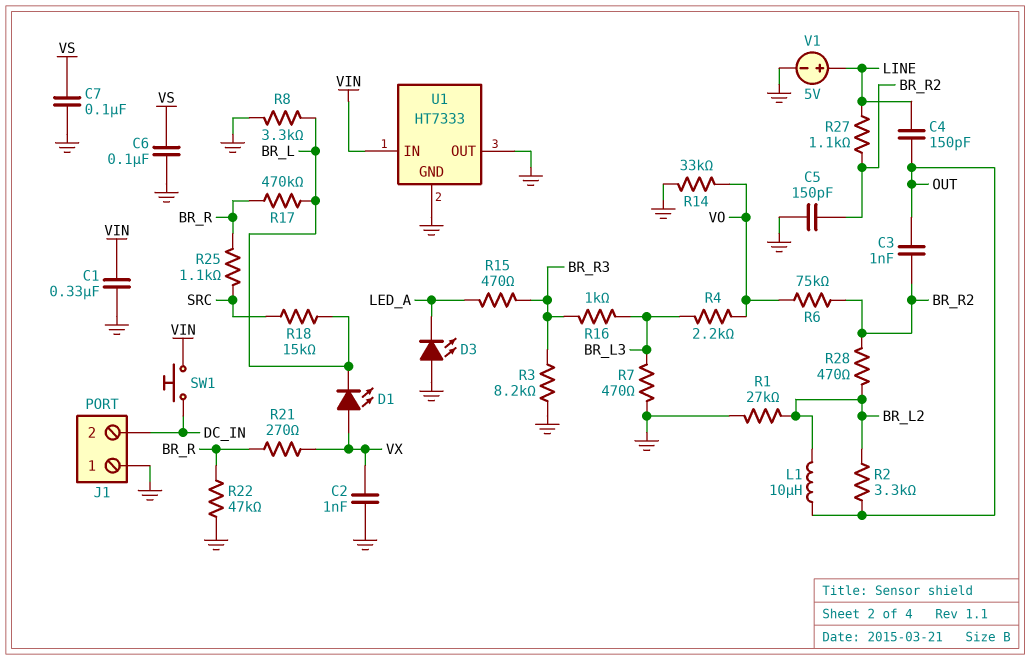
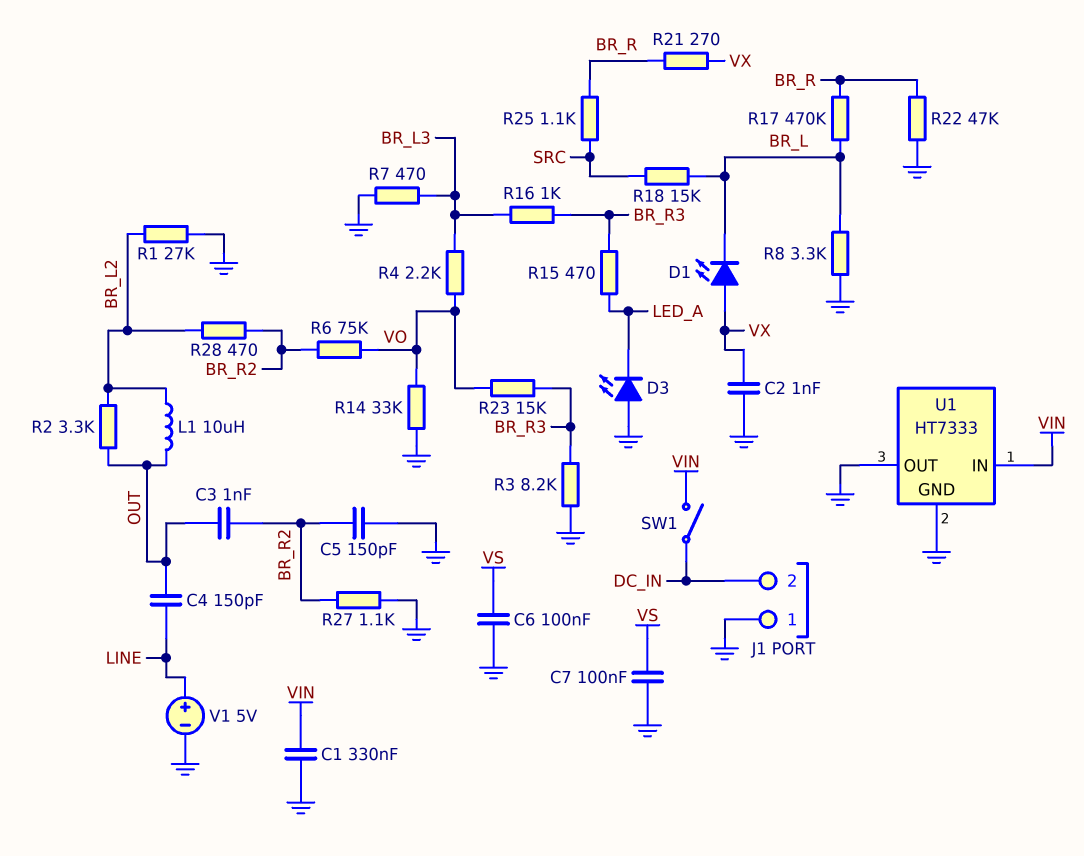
R23: none -> 15k (BR_R3, VO)
R27: 1.1k (BR_R2, LINE) -> 1.1k (BR_R2, GND)
SW1: button (DC_IN, VIN) -> switch (DC_IN, VIN)

